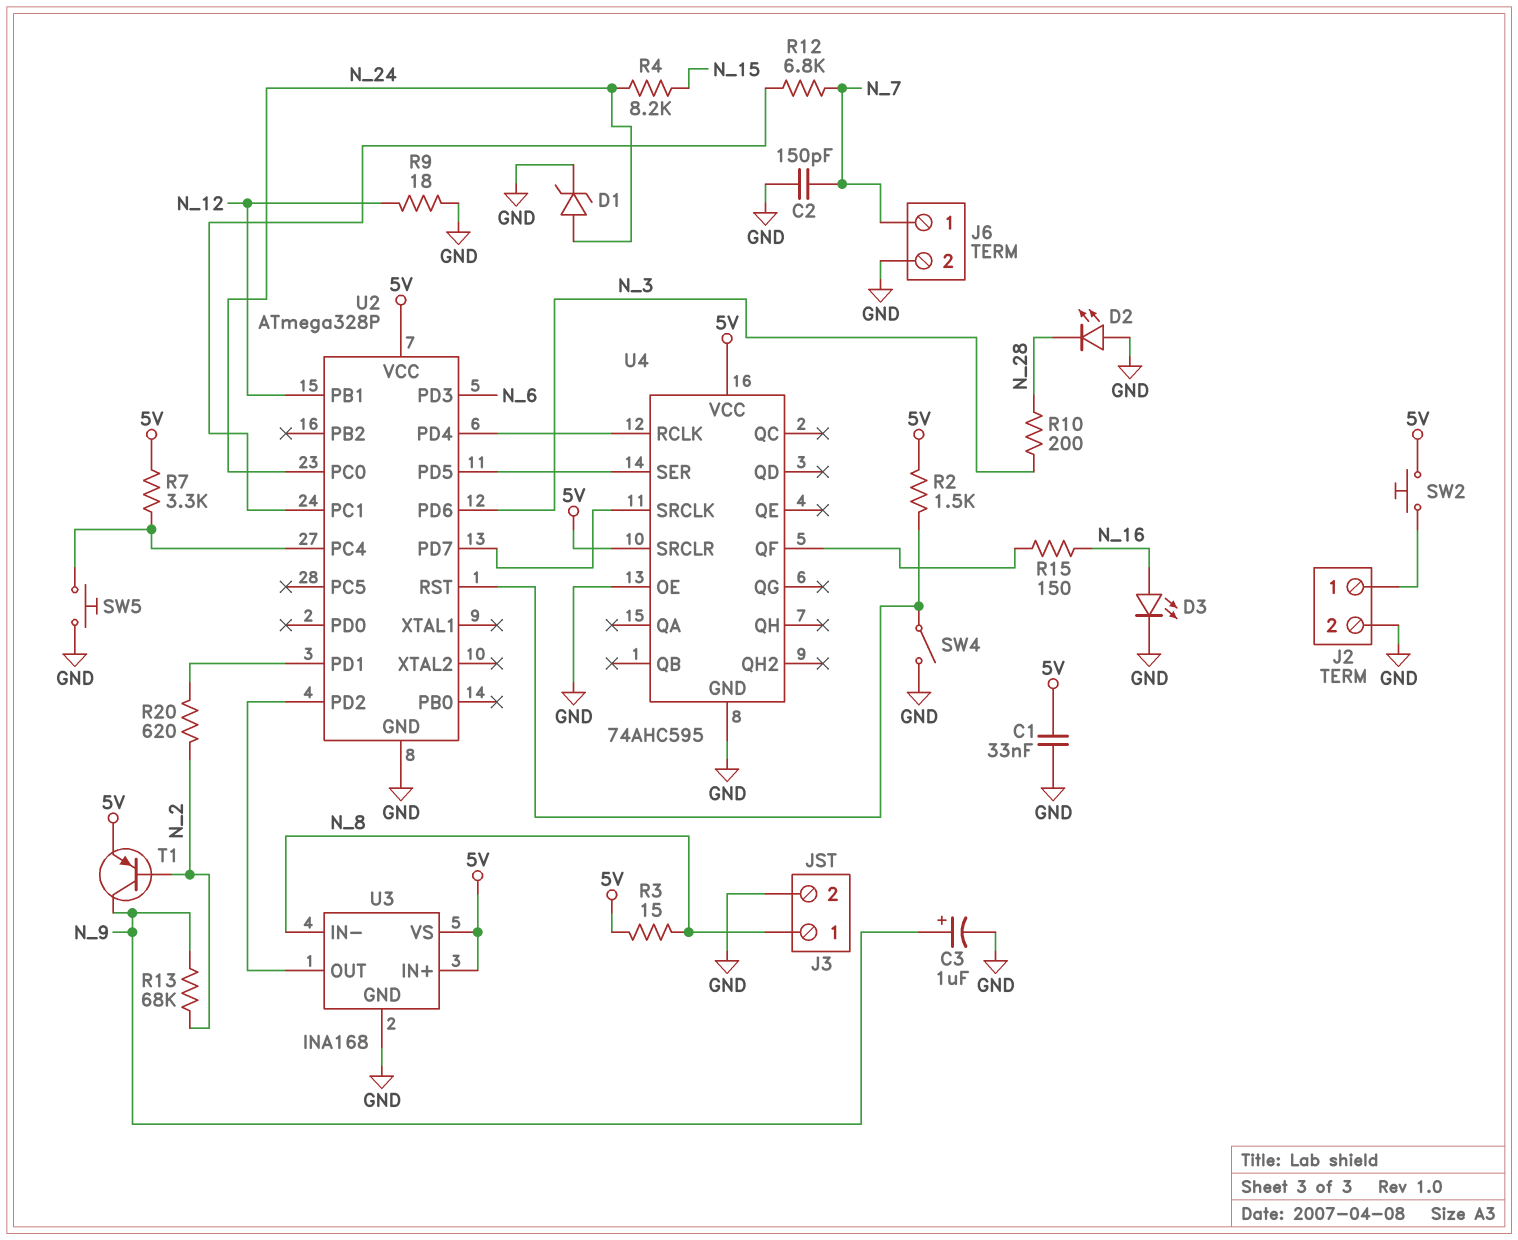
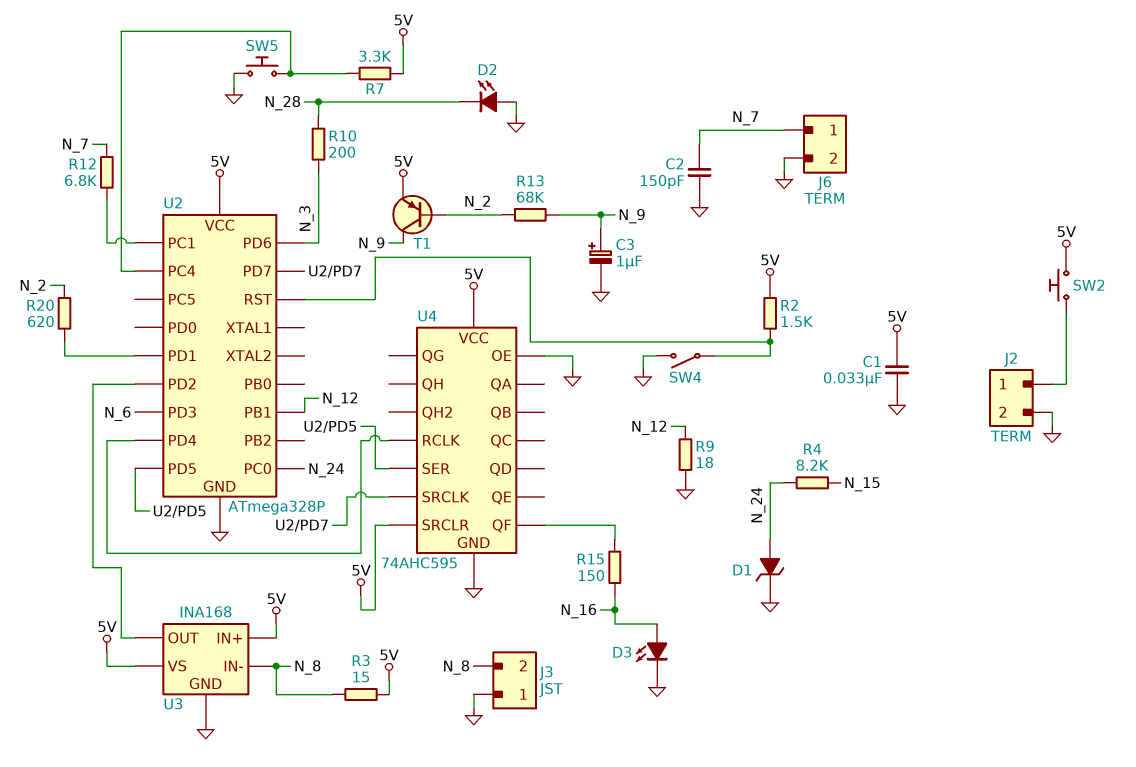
J3 pin 1: N_8 -> GND
J3 pin 2: GND -> N_8

